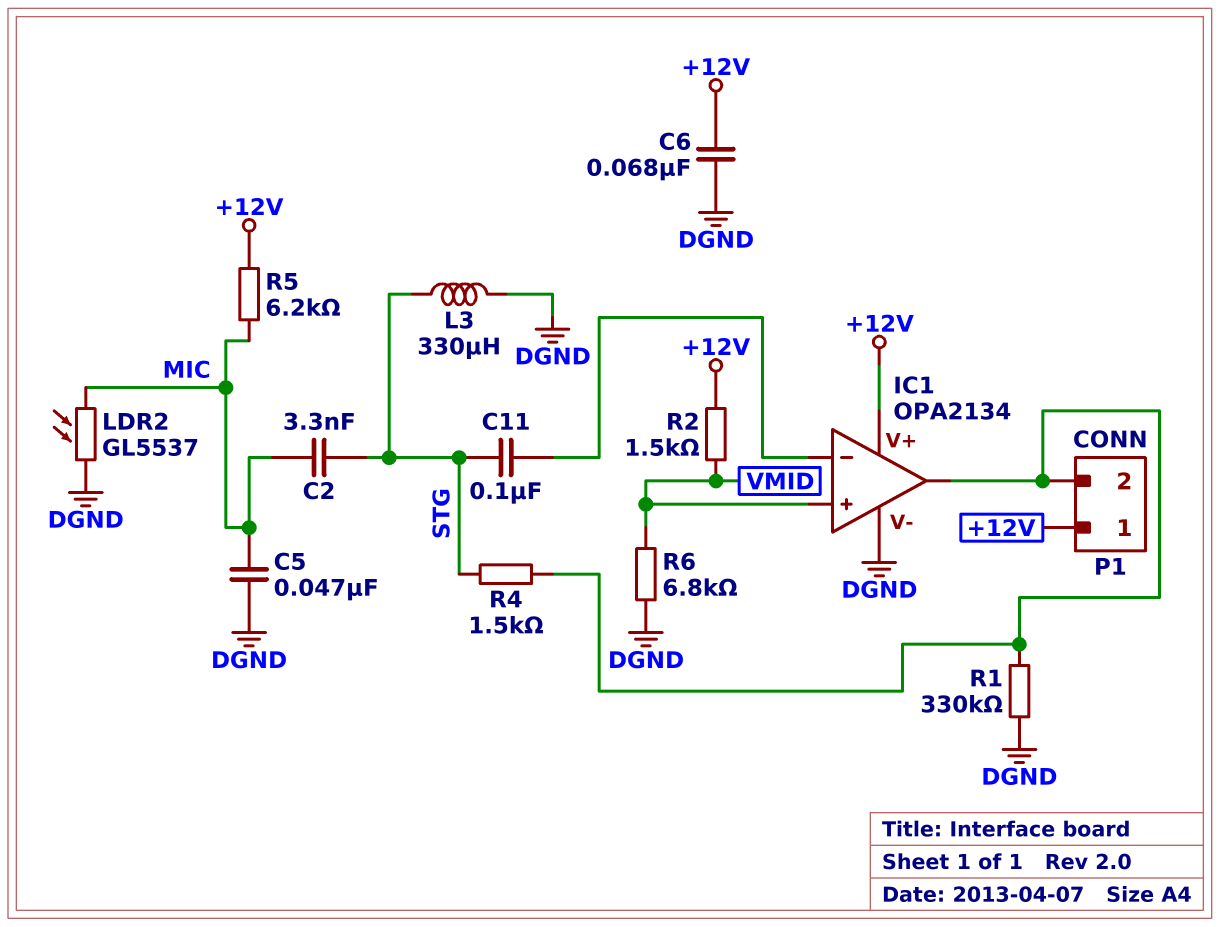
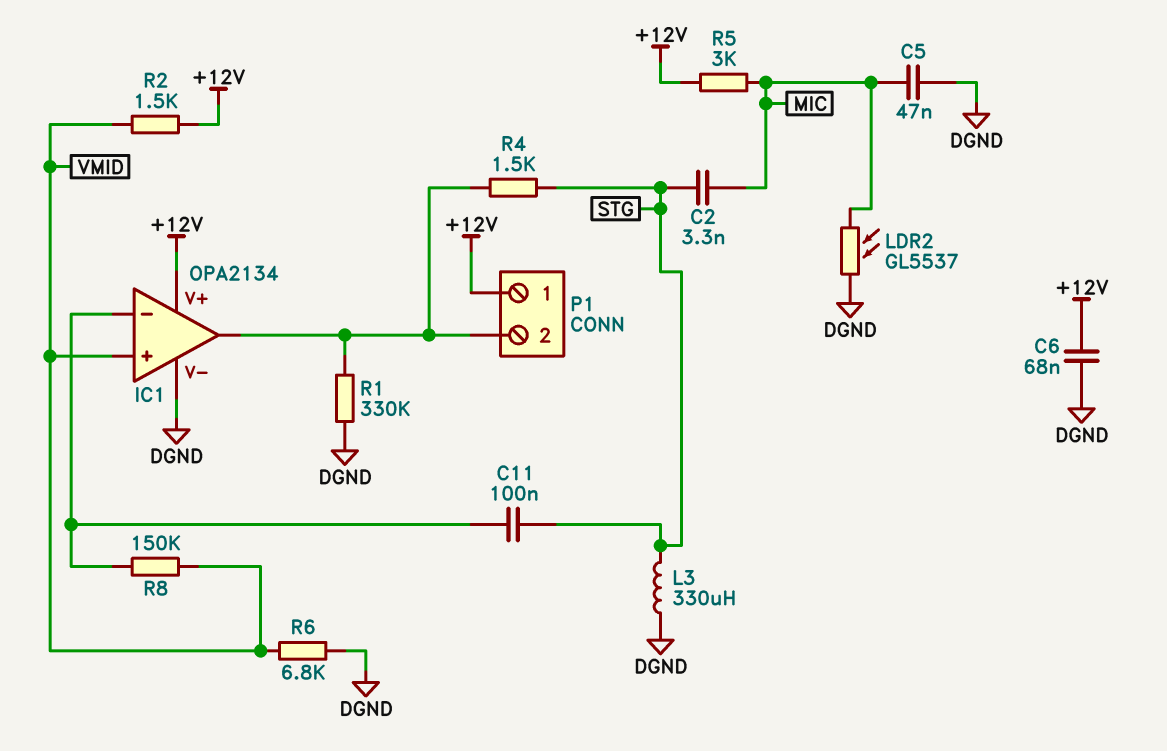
R5: 6.2k (+12V, MIC) -> 3k (+12V, MIC)
R8: none -> 150k (IC1/in-, VMID)

